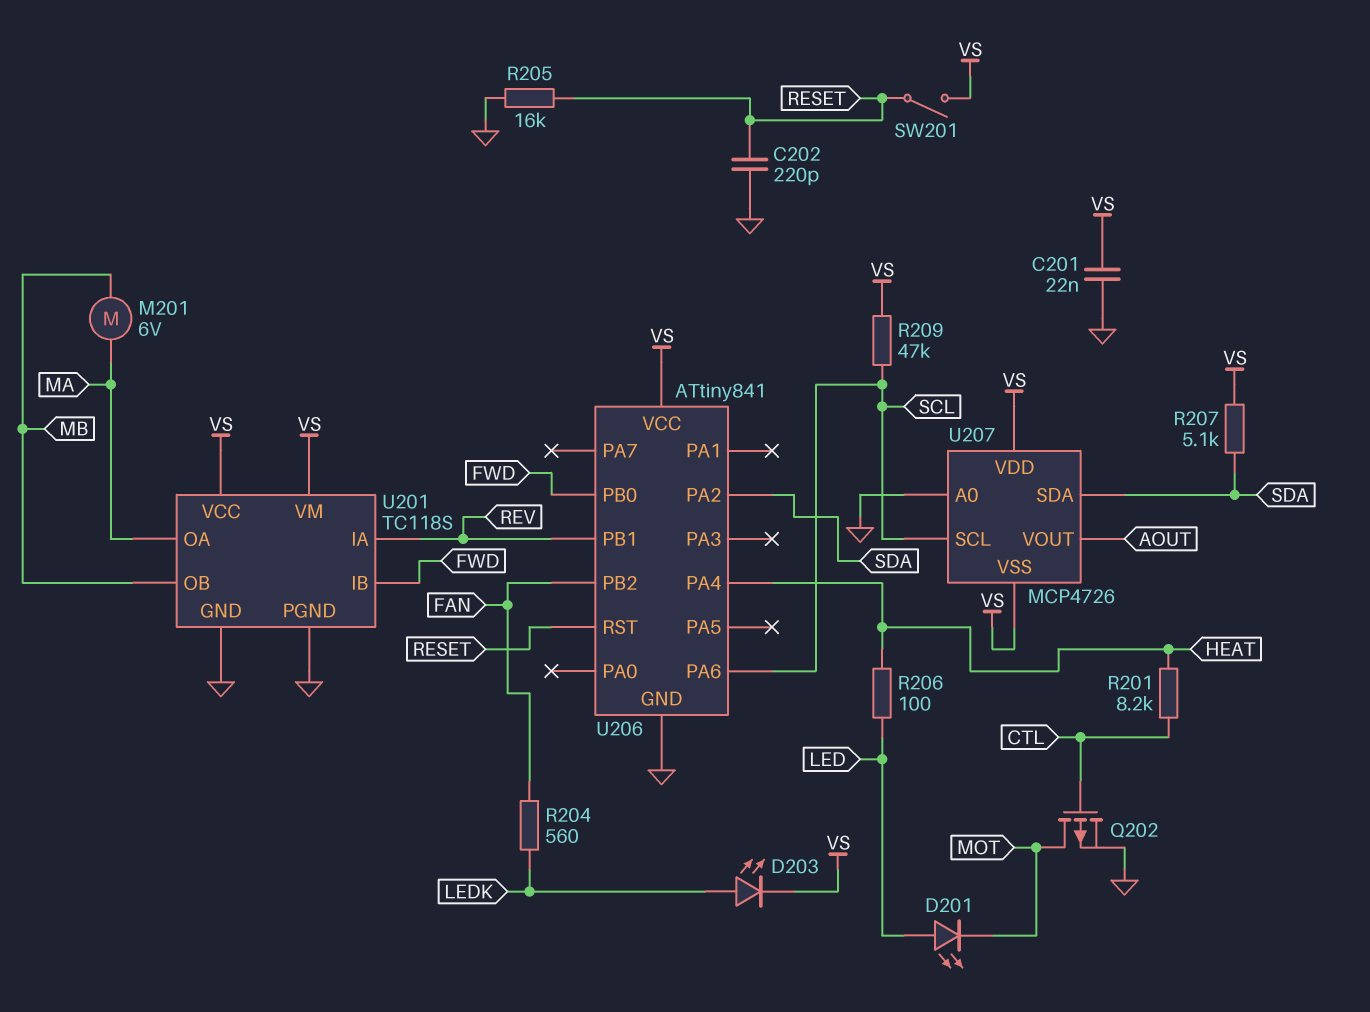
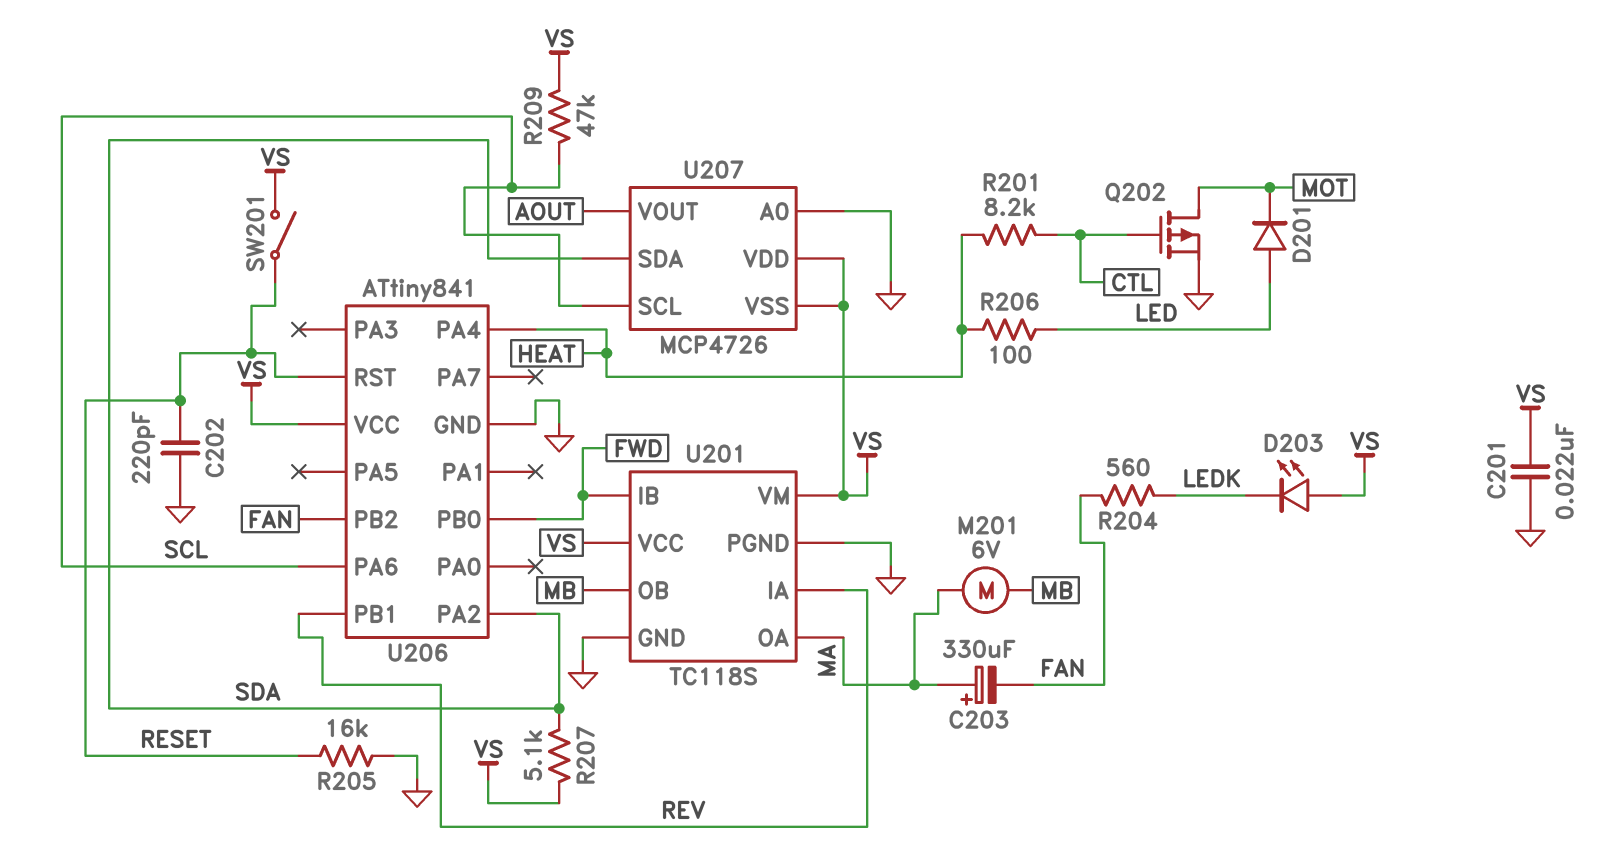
C203: none -> 330uF (plus MA, minus FAN)
D201: LED (A LED, K MOT) -> diode (A LED, K MOT)
D203: LED (A LEDK, K VS) -> LED (A VS, K LEDK)

